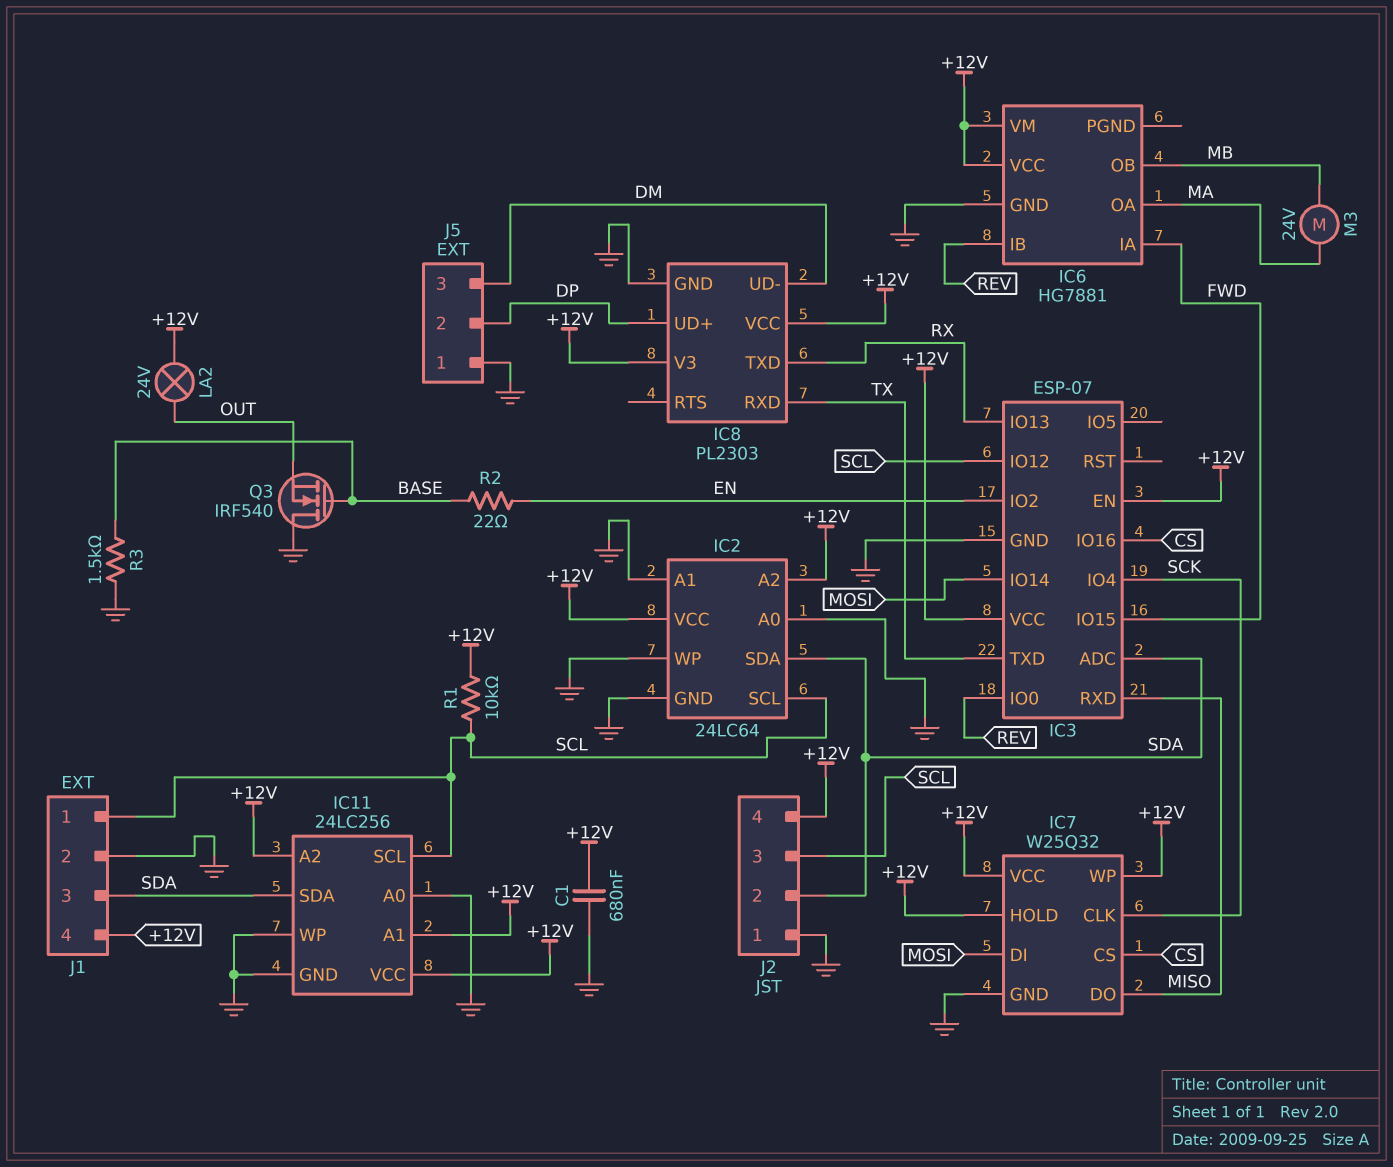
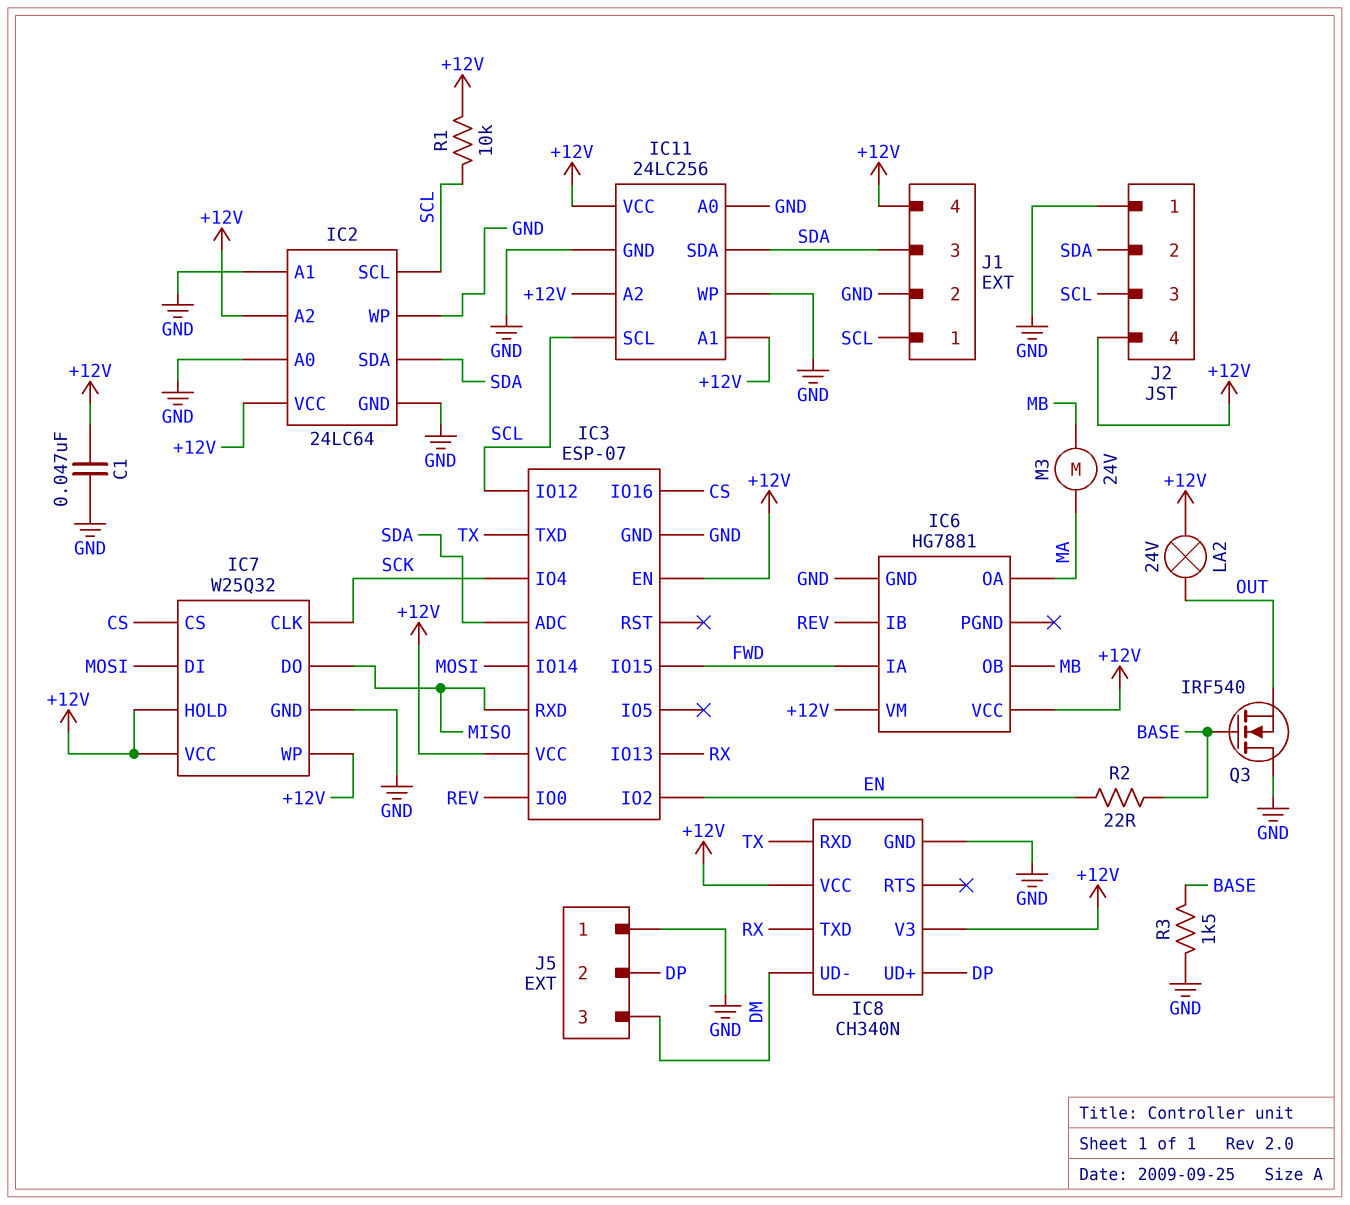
C1: 680nF (+12V, GND) -> 47nF (+12V, GND)
IC8: PL2303 -> CH340N

